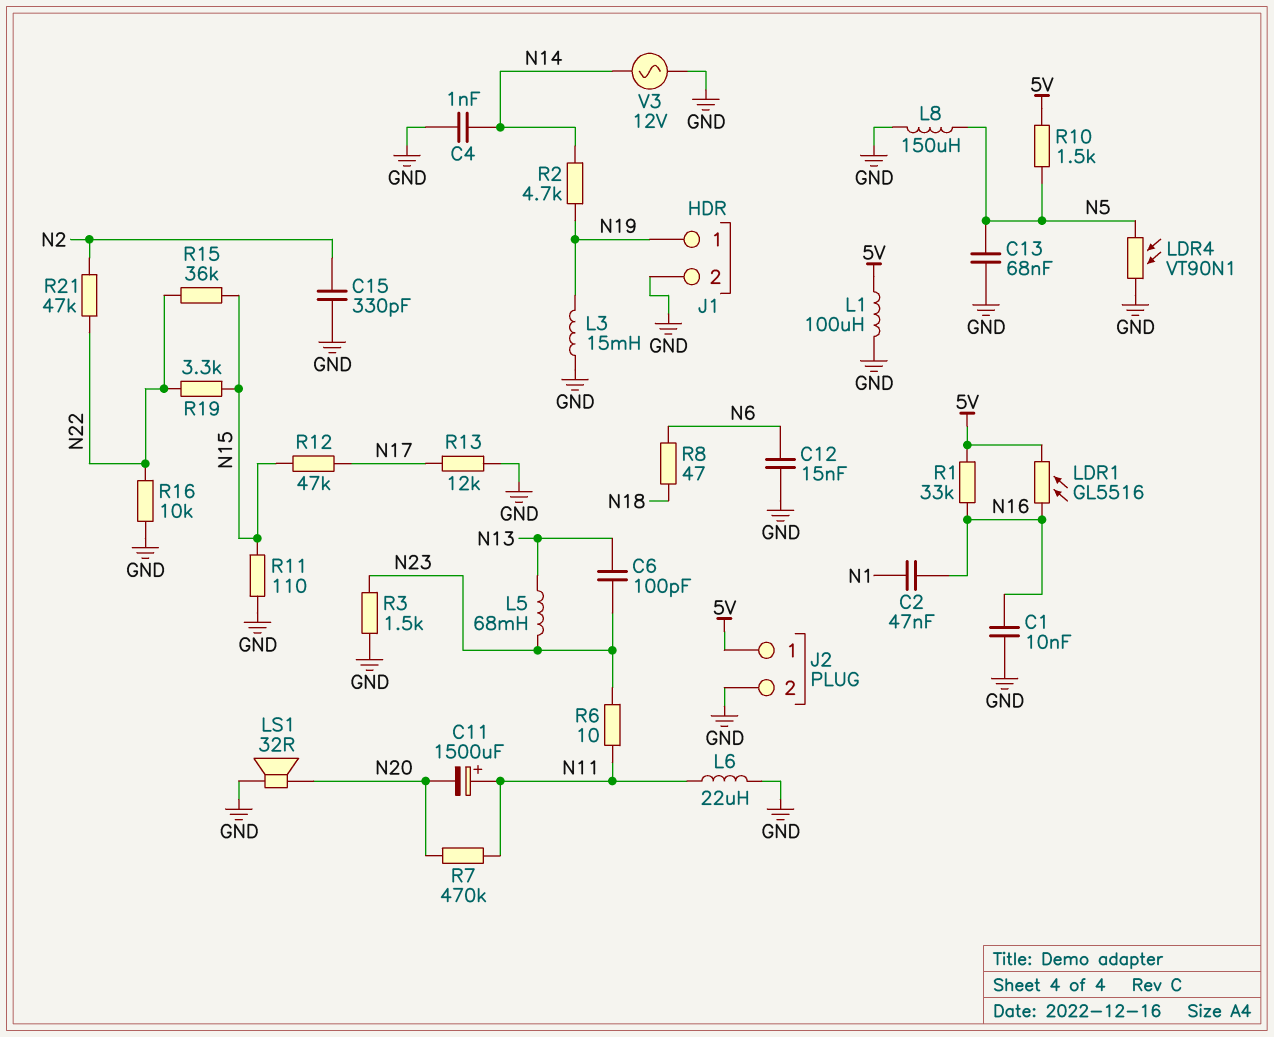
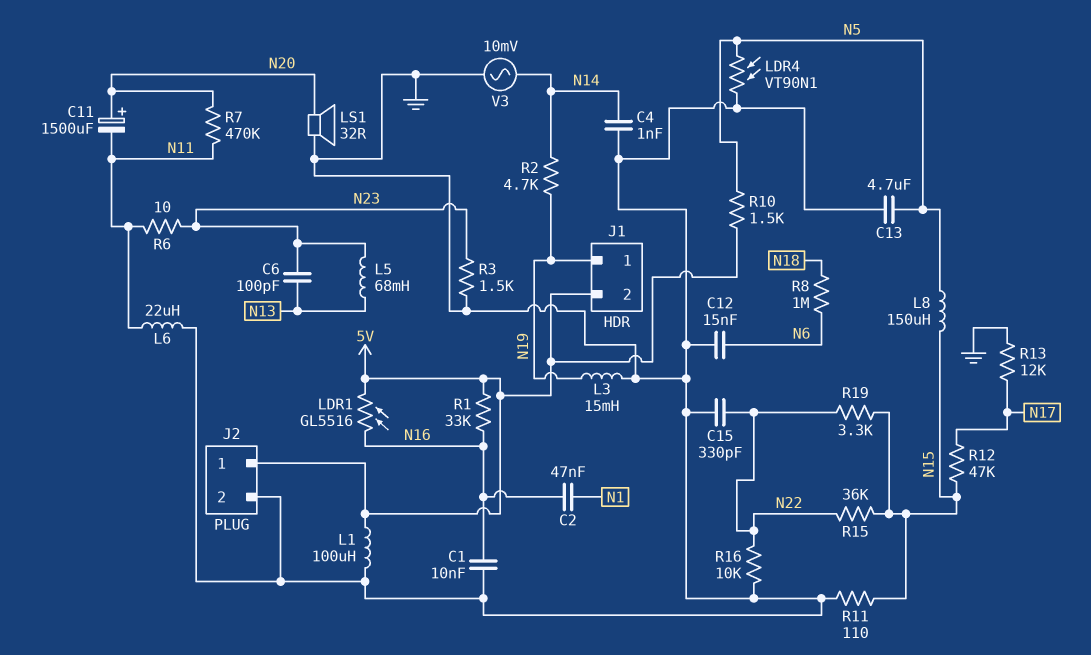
C11: 1500uF (plus N11, minus N20) -> 1500uF (plus N20, minus N11)
C13: 68nF (GND, N5) -> 4.7uF (GND, N5)
C15: 330pF (GND, N2) -> 330pF (GND, N22)
J1 pin 2: GND -> 5V
L8: 150uH (GND, N5) -> 150uH (N5, N15)
R8: 47 (N6, N18) -> 1M (N6, N18)
R21: 47k (N2, N22) -> none
V3: AC 12V (GND, N14) -> AC 10mV (GND, N14)

